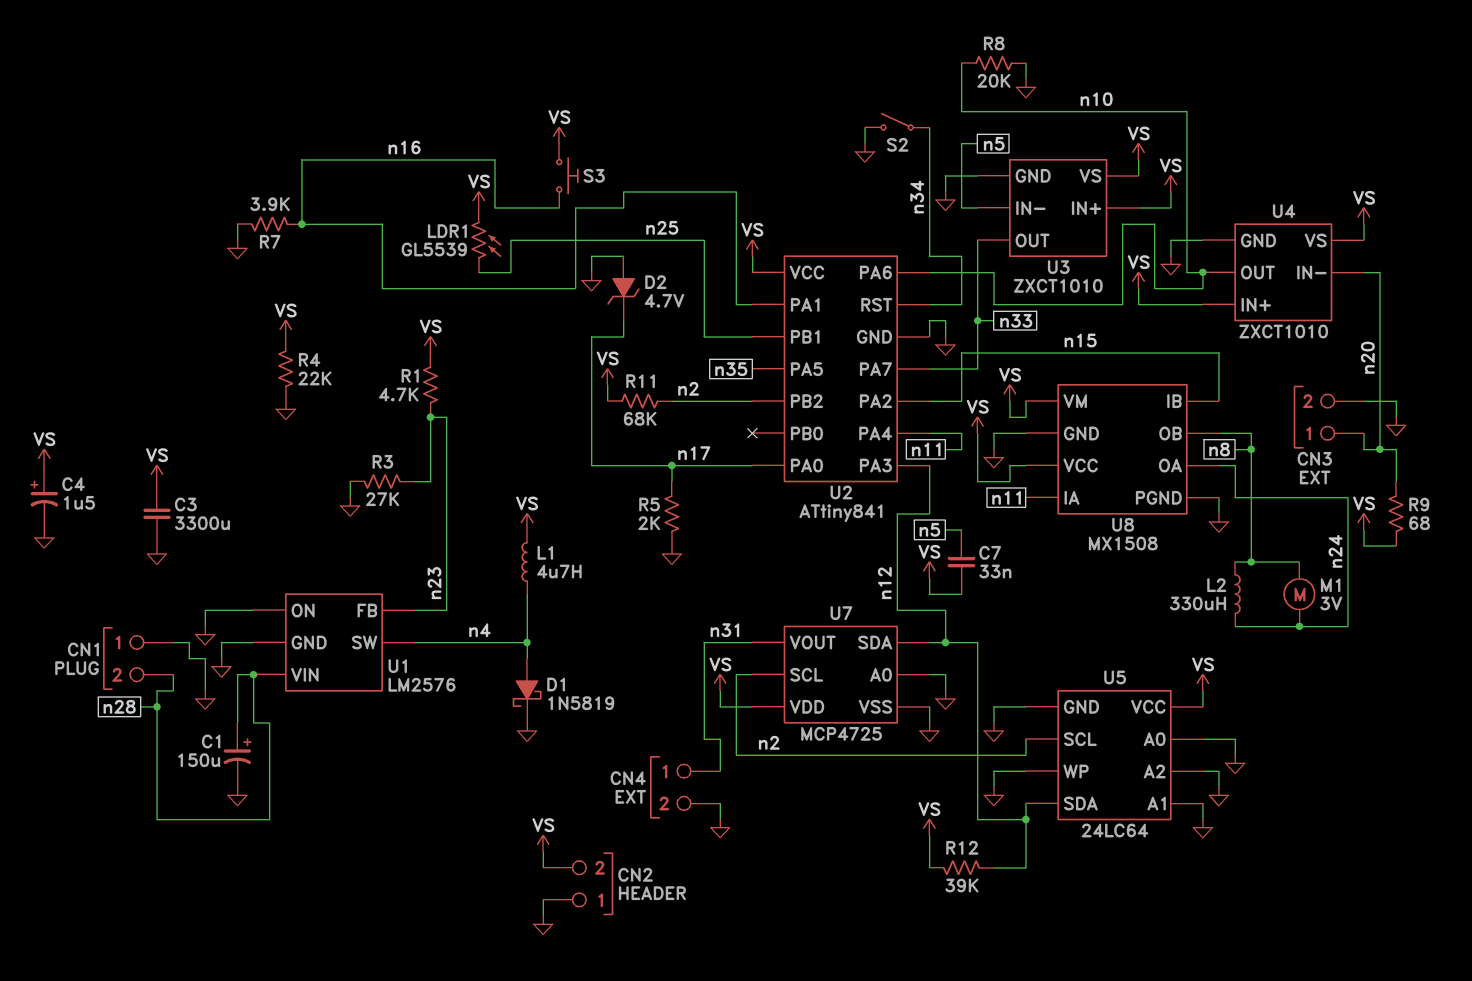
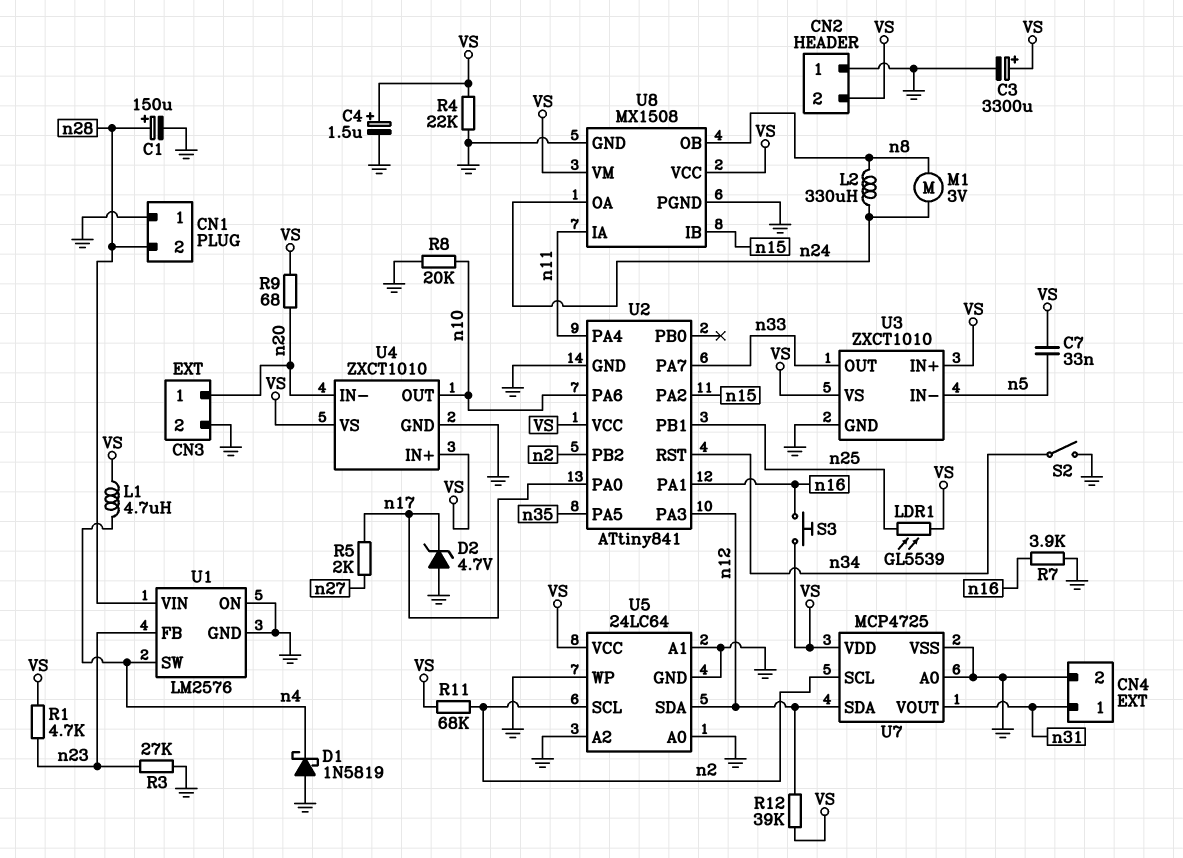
C3: 3300uF (GND, VS) -> 3300uF (plus VS, minus GND)
D1: schottky 1N5819 (A n4, K GND) -> schottky 1N5819 (A GND, K n4)
R5: 2k (GND, n17) -> 2k (n17, n27)

